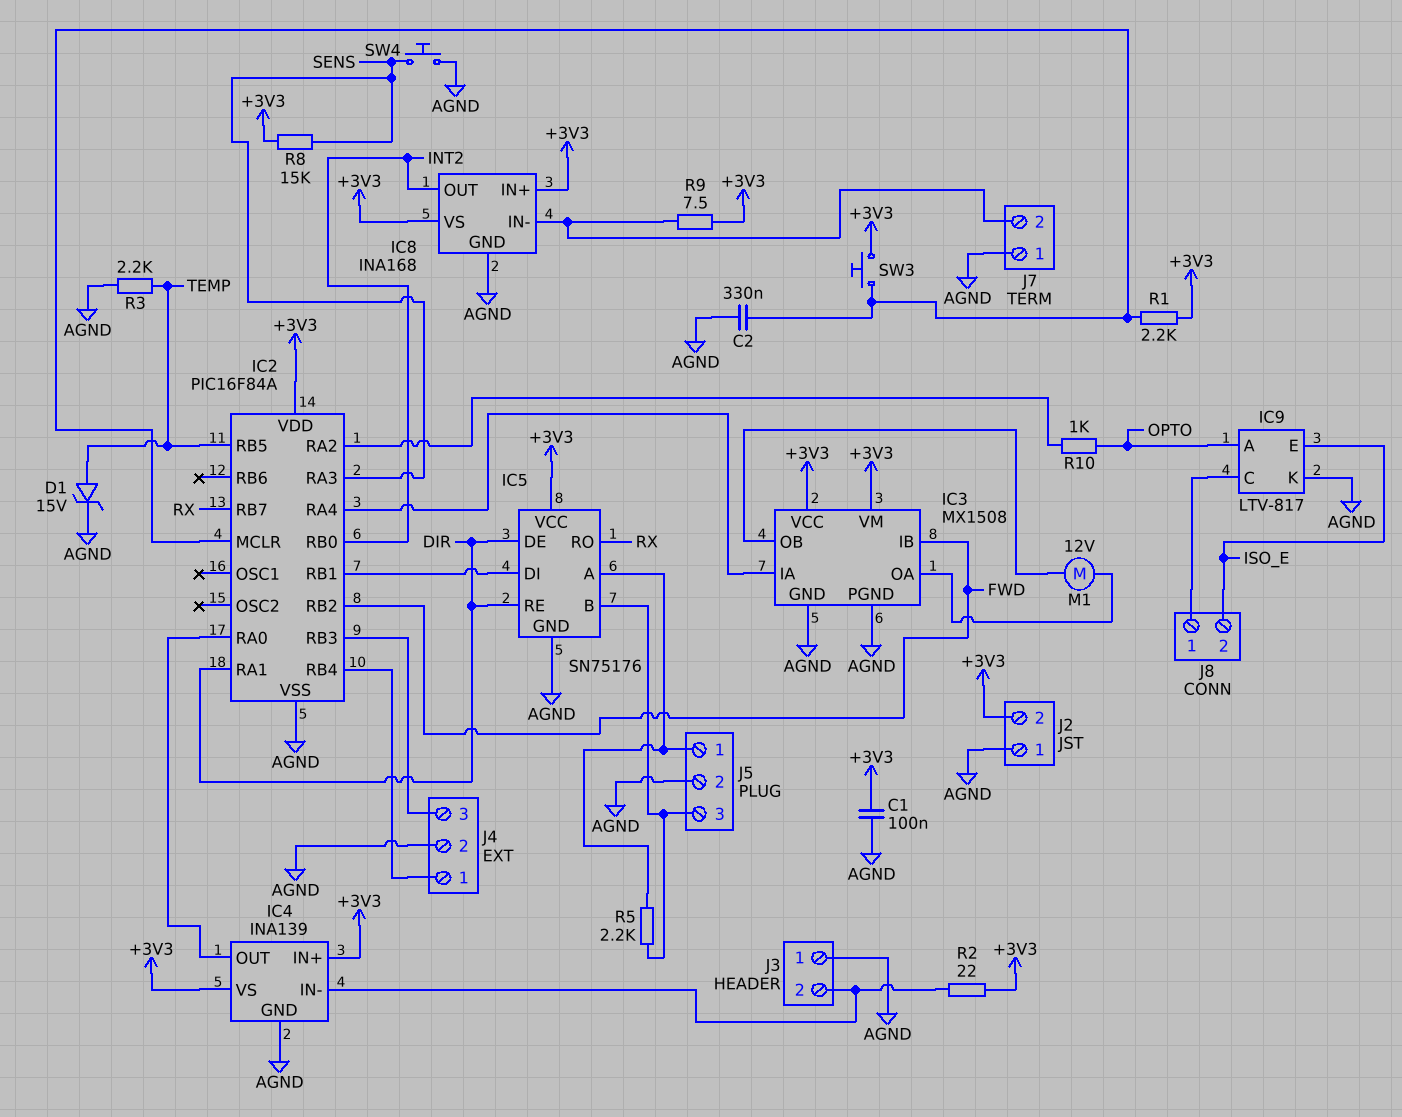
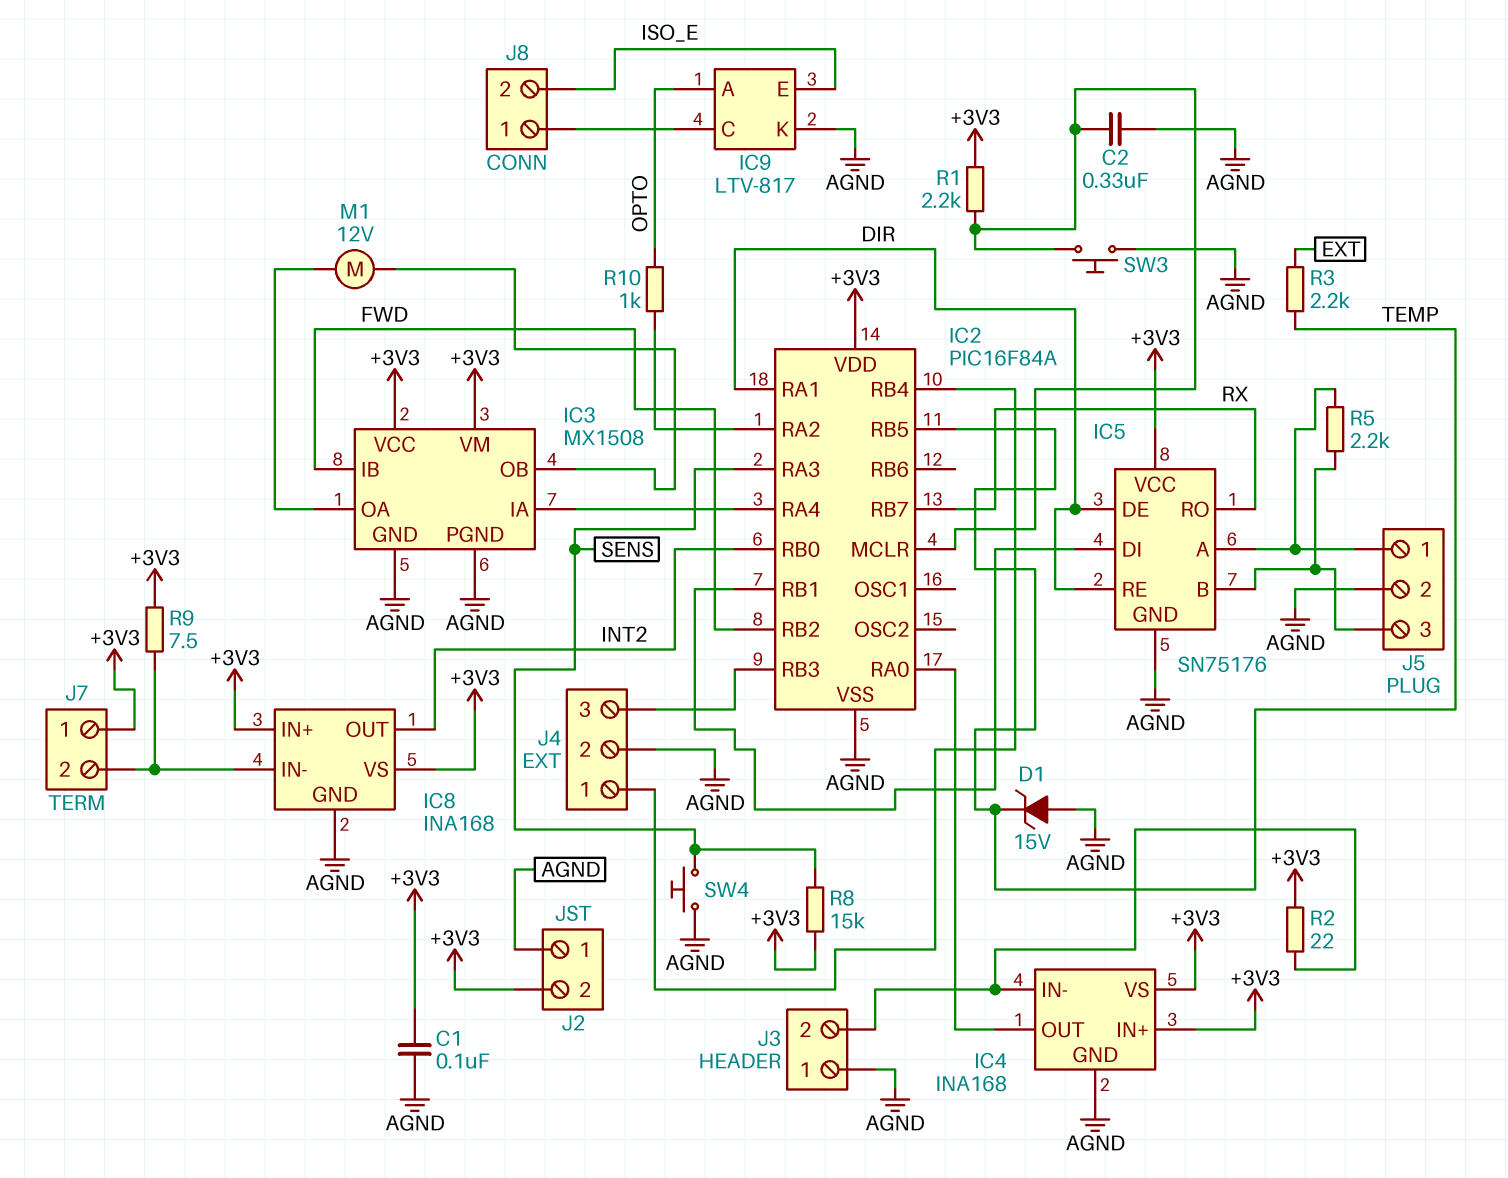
D1: zener 15V (A TEMP, K AGND) -> zener 15V (A AGND, K TEMP)
IC4: INA139 -> INA168
J7 pin 1: AGND -> +3V3
R3: 2.2k (AGND, TEMP) -> 2.2k (EXT, TEMP)
SW3: button (+3V3, IC2/MCLR) -> button (AGND, IC2/MCLR)

